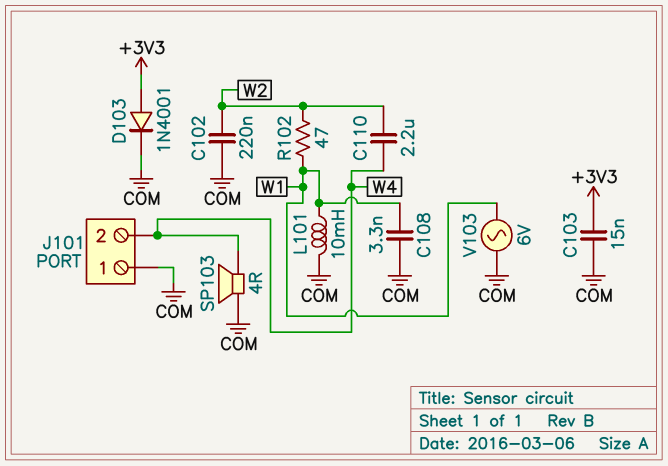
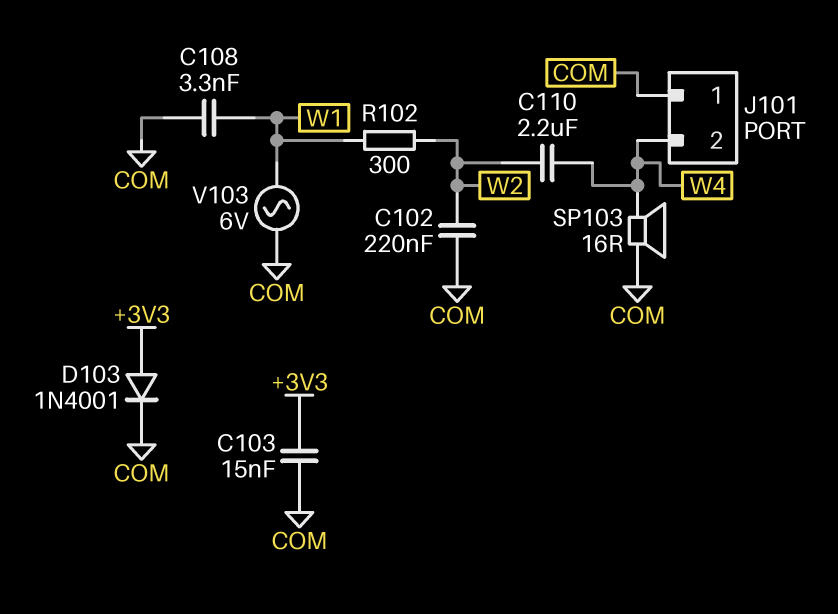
L101: 10mH (COM, W1) -> none
R102: 47 (W1, W2) -> 300 (W1, W2)
SP103: speaker 4R (COM, W4) -> speaker 16R (COM, W4)

